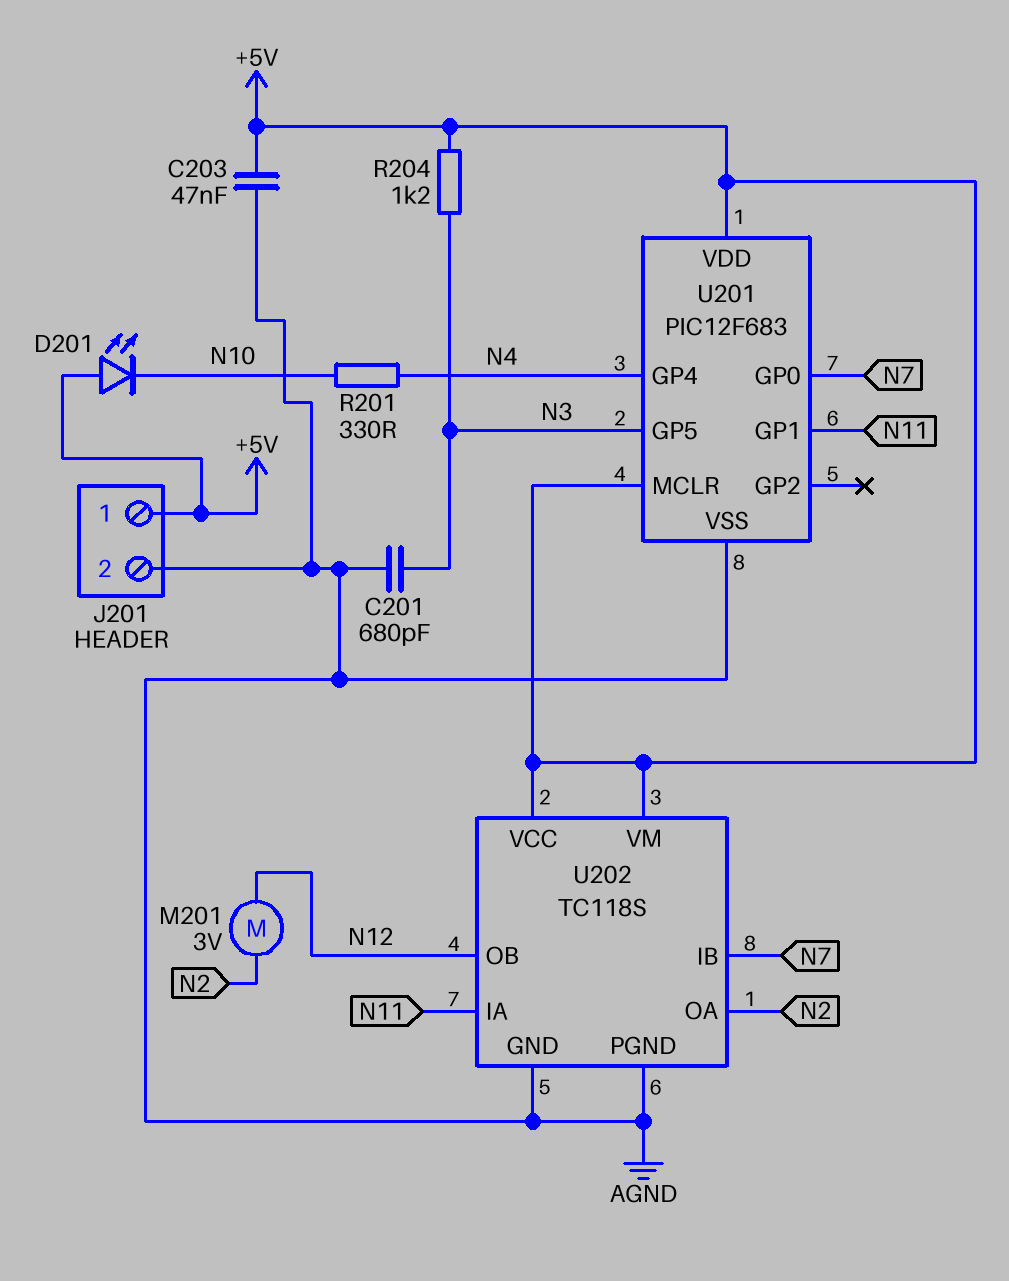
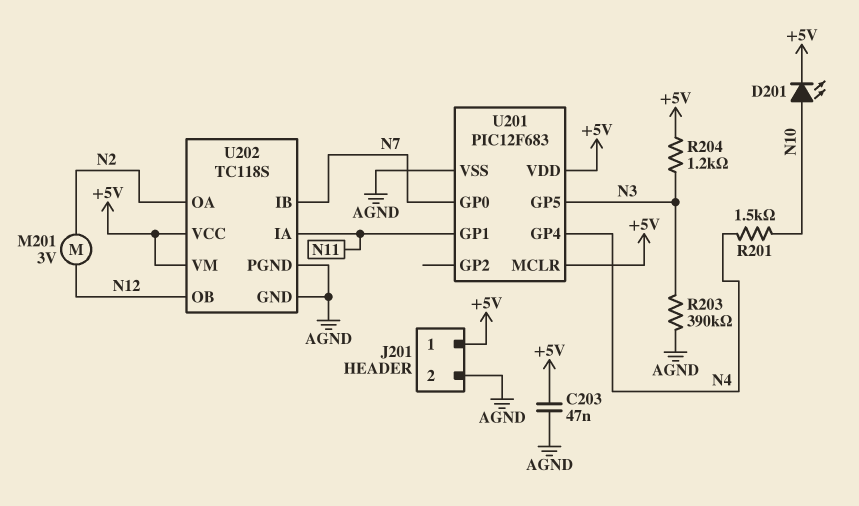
C201: 680pF (AGND, N3) -> none
D201: LED (A +5V, K N10) -> LED (A N10, K +5V)
R201: 330 (N4, N10) -> 1.5k (N4, N10)
R203: none -> 390k (AGND, N3)

